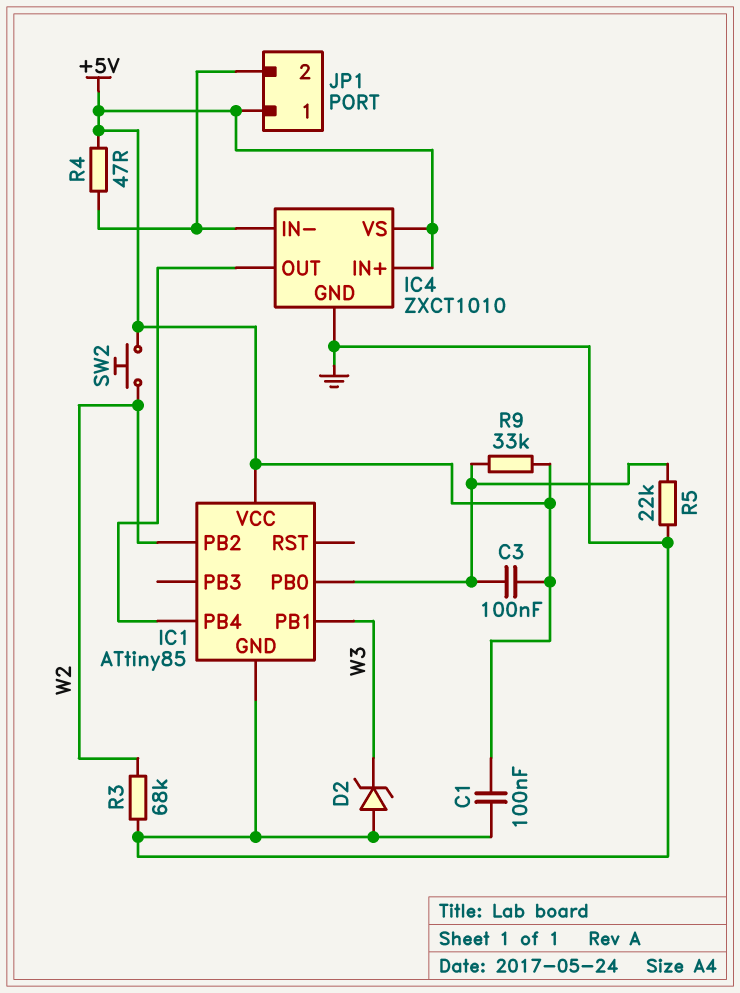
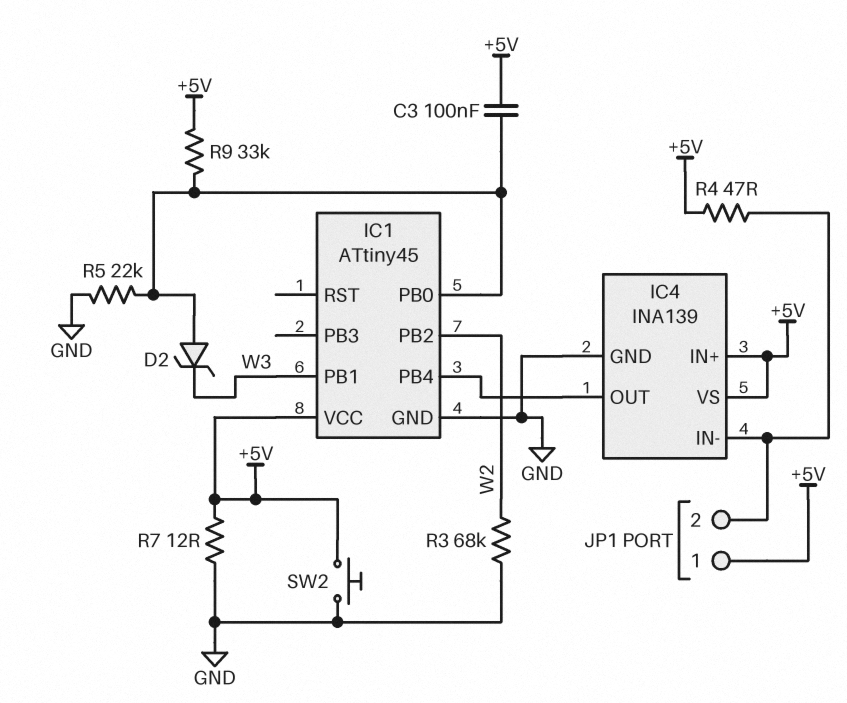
C1: 100nF (+5V, GND) -> none
D2: zener (A GND, K W3) -> zener (A IC1/PB0, K W3)
IC1: ATtiny85 -> ATtiny45
IC4: ZXCT1010 -> INA139
R7: none -> 12 (+5V, GND)
SW2: button (+5V, W2) -> button (+5V, GND)

